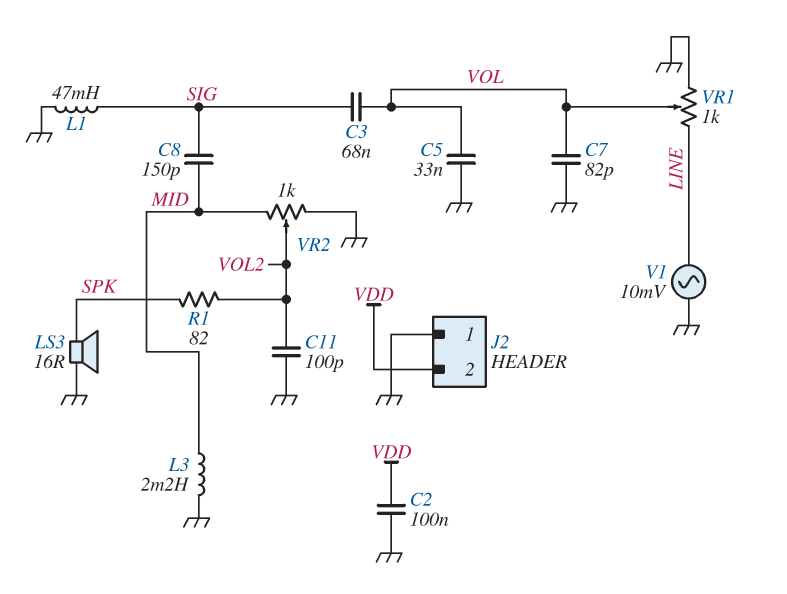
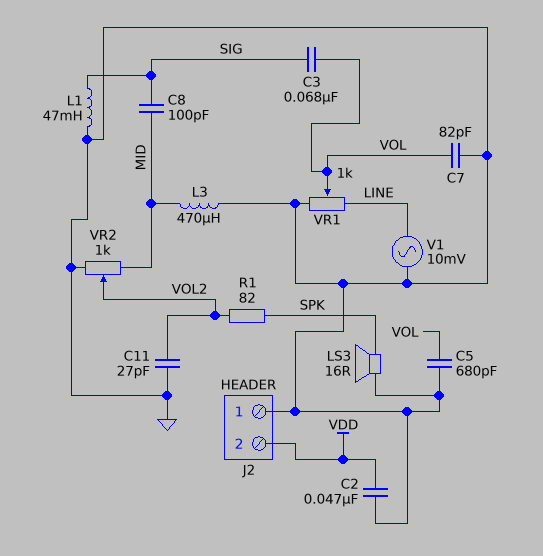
C2: 100nF (GND, VDD) -> 47nF (GND, VDD)
C5: 33nF (GND, VOL) -> 680pF (GND, VOL)
C8: 150pF (MID, SIG) -> 100pF (MID, SIG)
C11: 100pF (GND, VOL2) -> 27pF (GND, VOL2)
L3: 2.2mH (GND, MID) -> 470uH (GND, MID)

